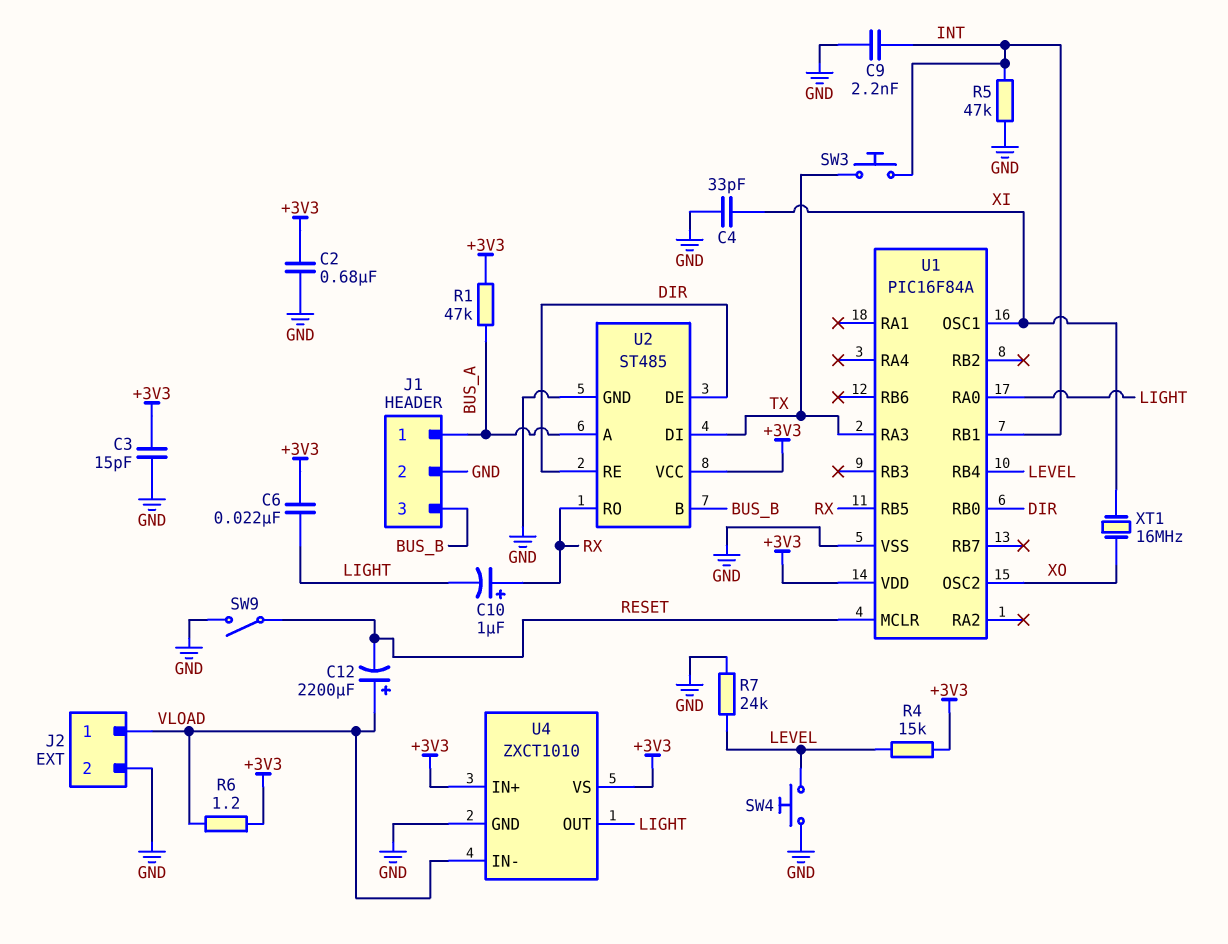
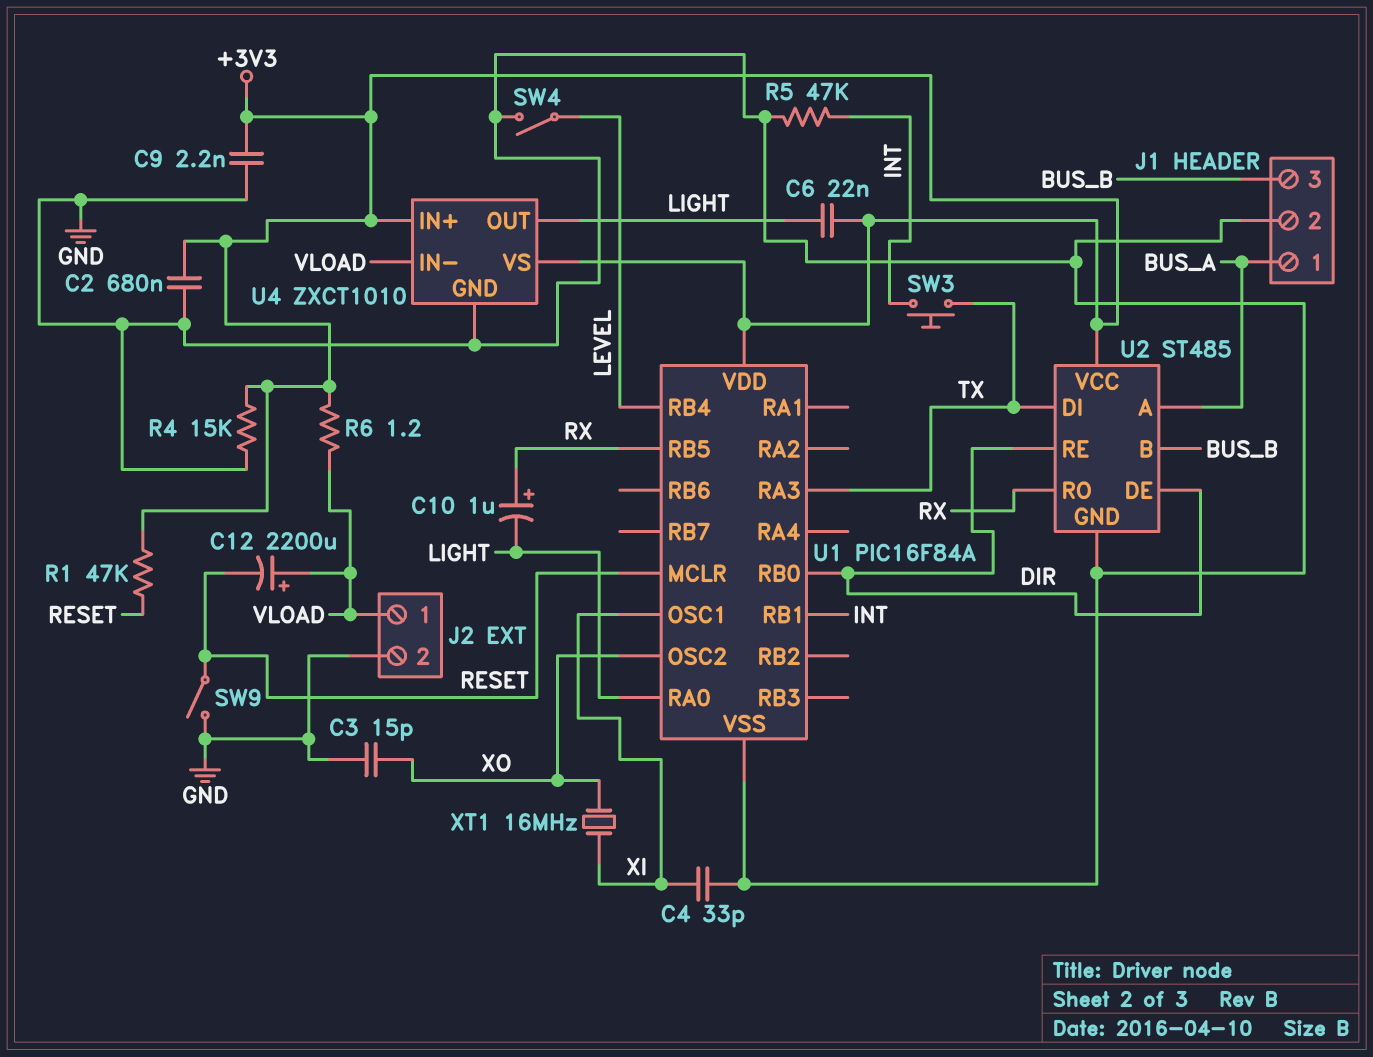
C3: 15pF (+3V3, GND) -> 15pF (GND, XO)
C9: 2.2nF (GND, INT) -> 2.2nF (+3V3, GND)
R1: 47k (+3V3, BUS_A) -> 47k (+3V3, RESET)
R4: 15k (+3V3, LEVEL) -> 15k (+3V3, GND)
R7: 24k (GND, LEVEL) -> none
SW4: button (GND, LEVEL) -> switch (GND, LEVEL)

